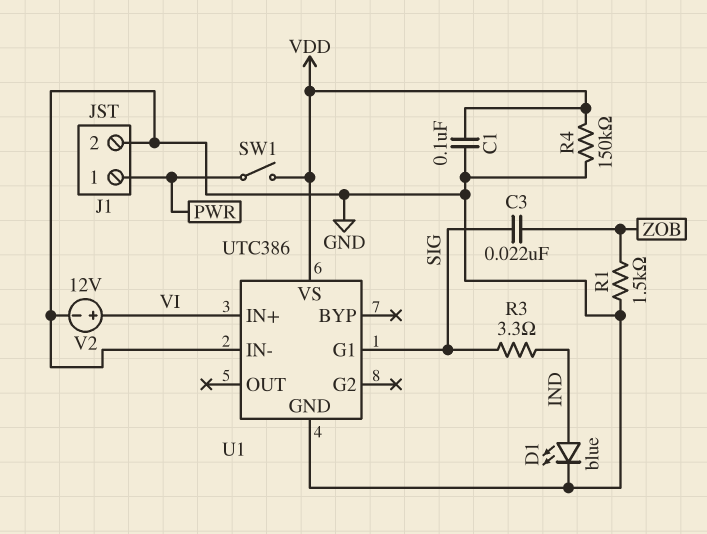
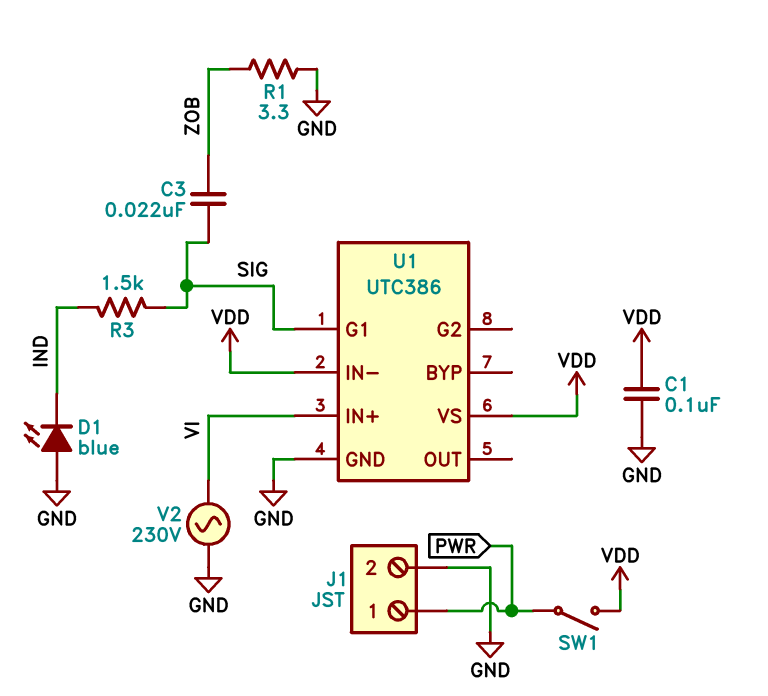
D1: LED blue (A IND, K GND) -> LED blue (A GND, K IND)
R1: 1.5k (GND, ZOB) -> 3.3 (GND, ZOB)
R3: 3.3 (IND, SIG) -> 1.5k (IND, SIG)
R4: 150k (GND, VDD) -> none
U1 pin IN-: GND -> VDD
V2: 12V (plus VI, minus GND) -> AC 230V (GND, VI)

